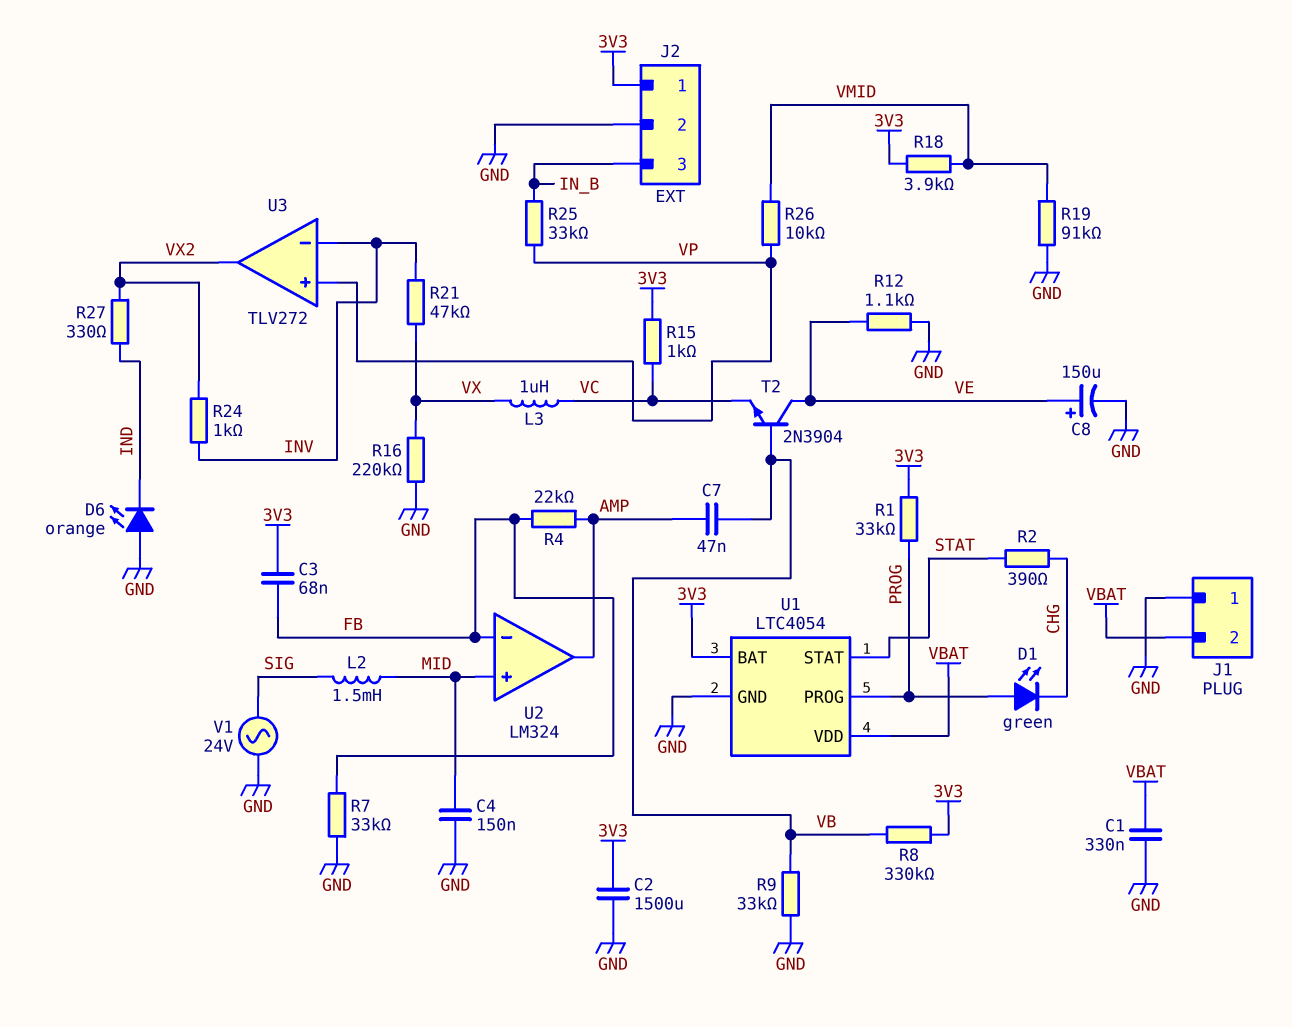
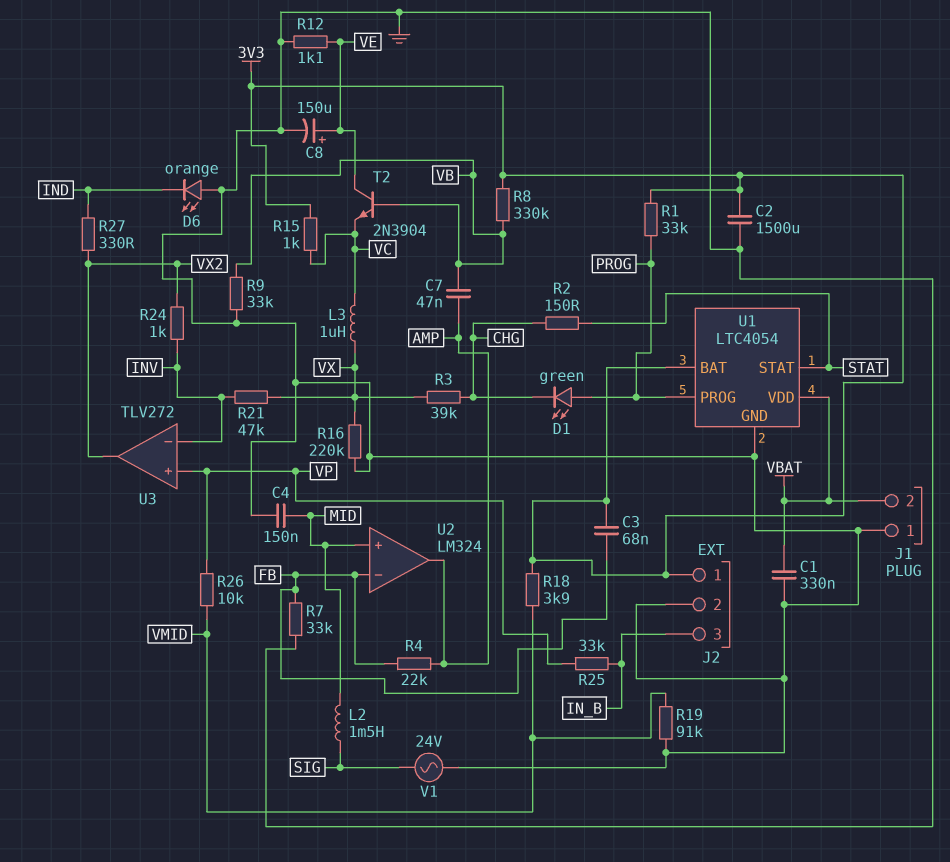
R2: 390 (CHG, STAT) -> 150 (CHG, STAT)
R3: none -> 39k (CHG, VX)

